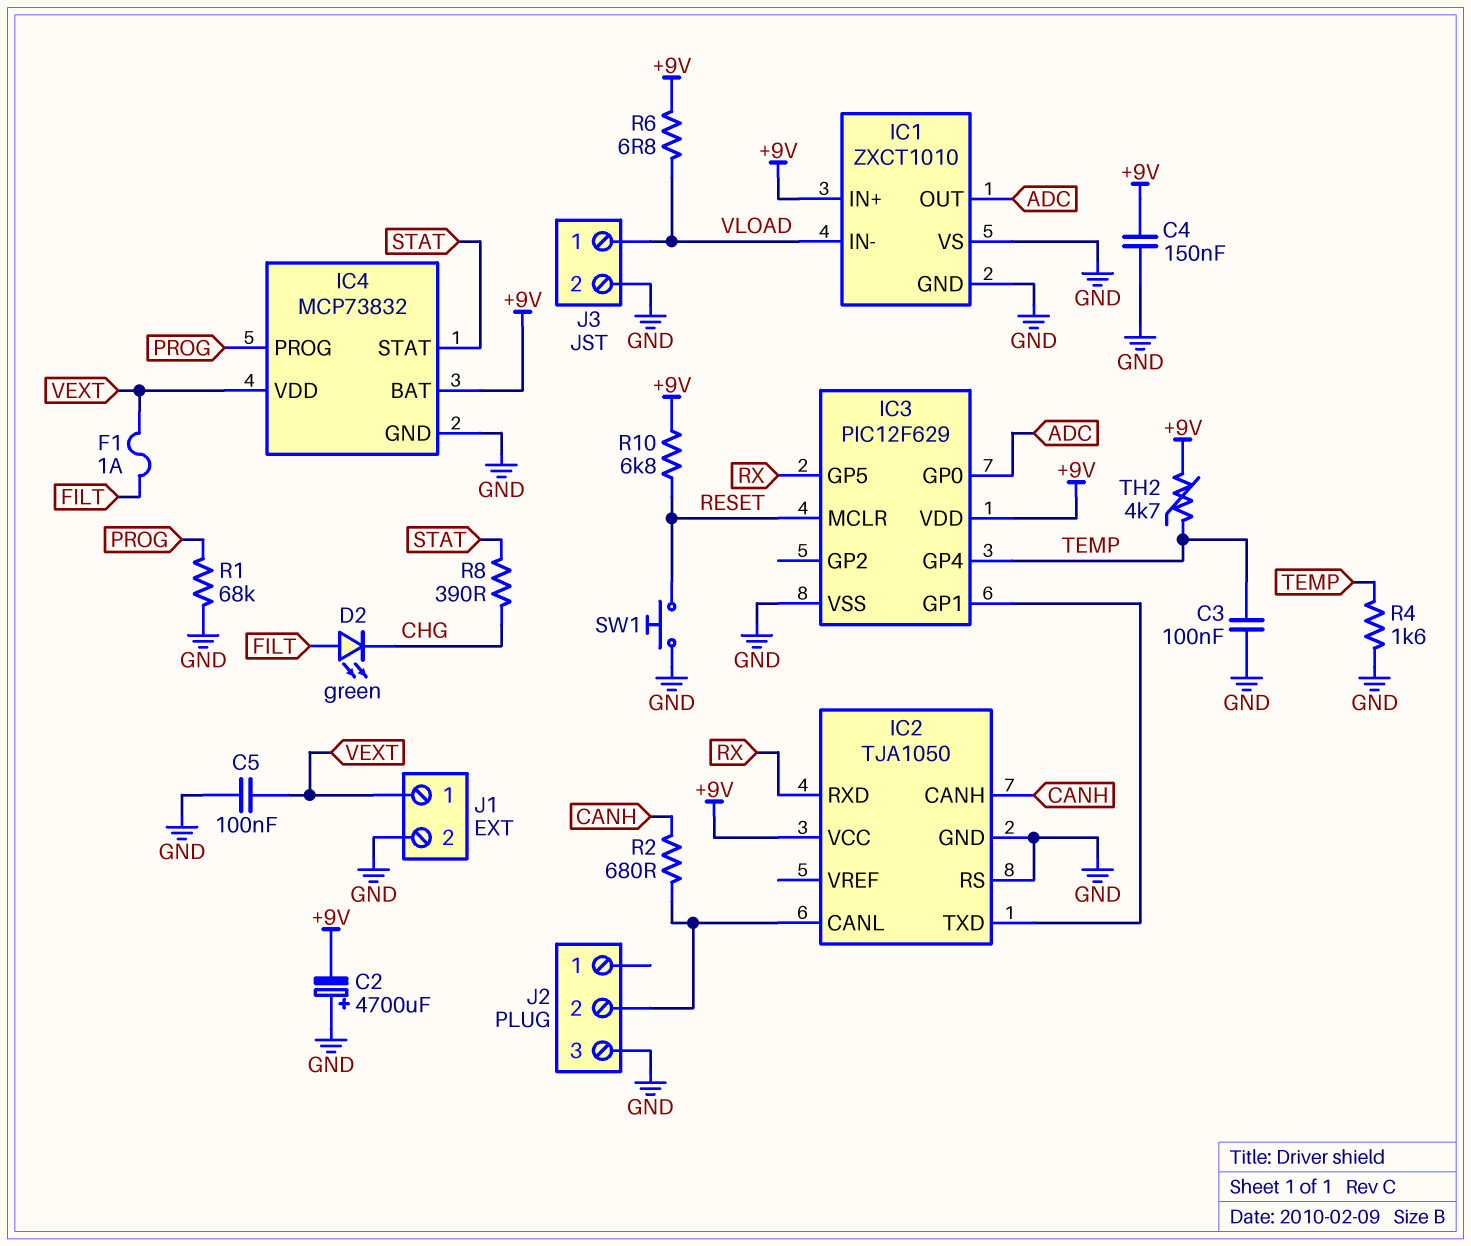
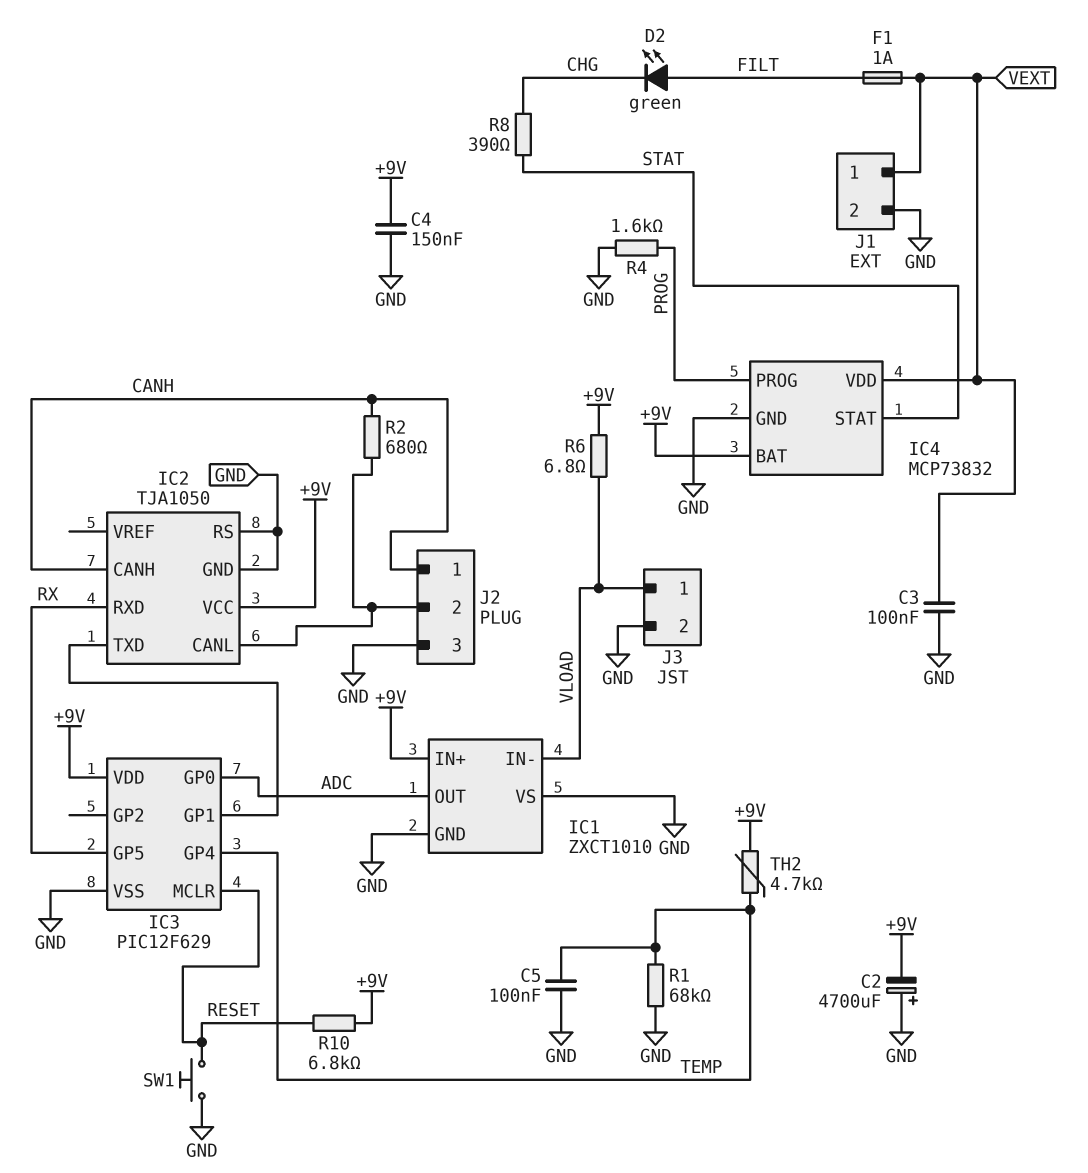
C3: 100nF (GND, TEMP) -> 100nF (GND, VEXT)
C5: 100nF (GND, VEXT) -> 100nF (GND, TEMP)
J2 pin 1: none -> CANH
R1: 68k (GND, PROG) -> 68k (GND, TEMP)
R4: 1.6k (GND, TEMP) -> 1.6k (GND, PROG)

